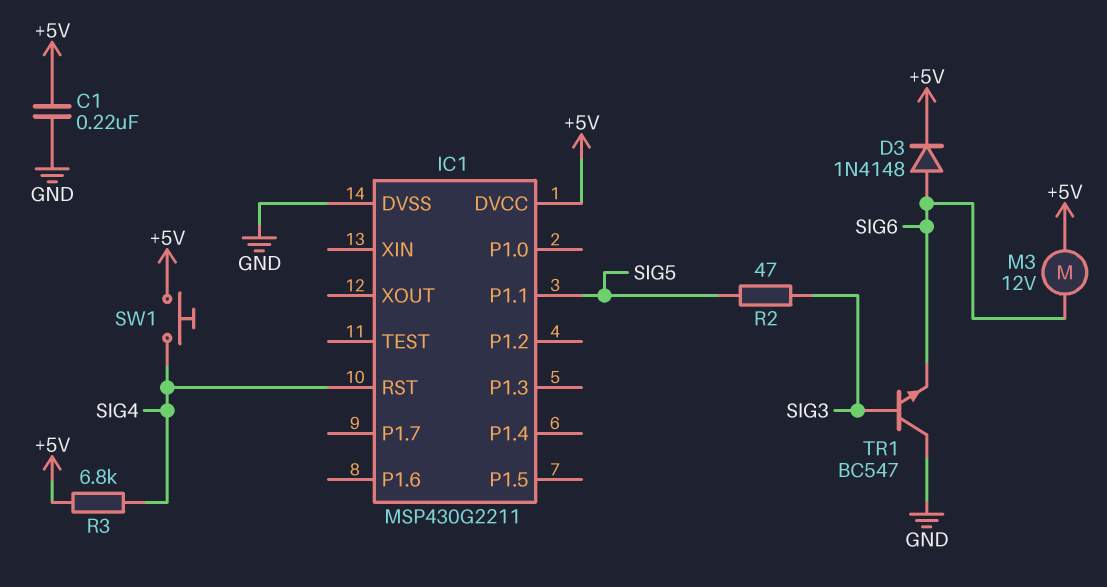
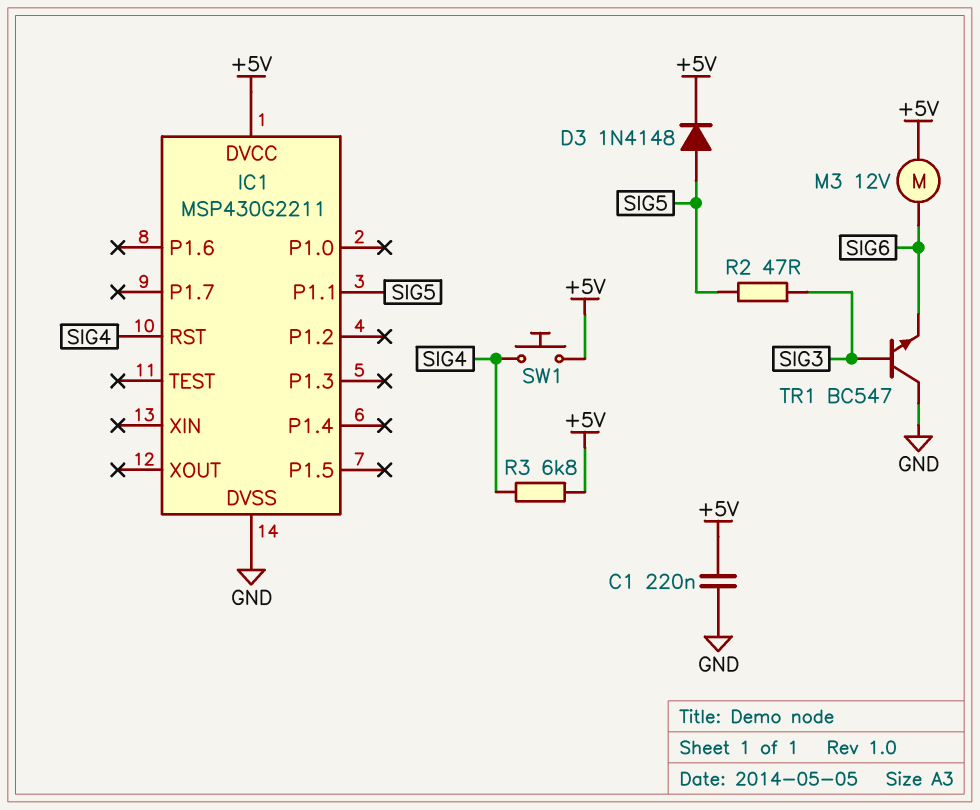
D3: diode 1N4148 (A SIG6, K +5V) -> diode 1N4148 (A SIG5, K +5V)

